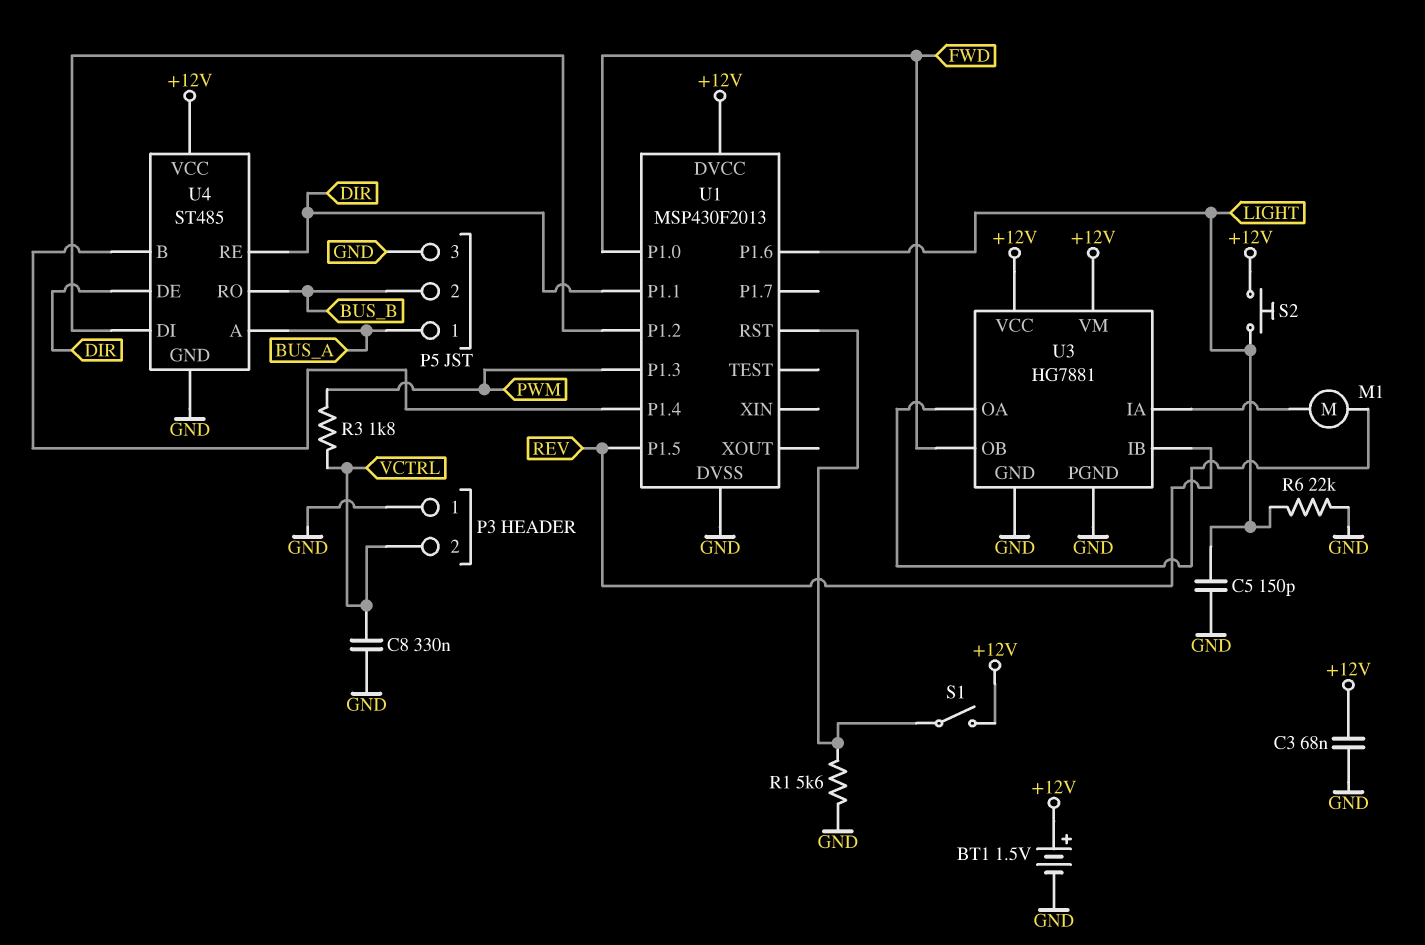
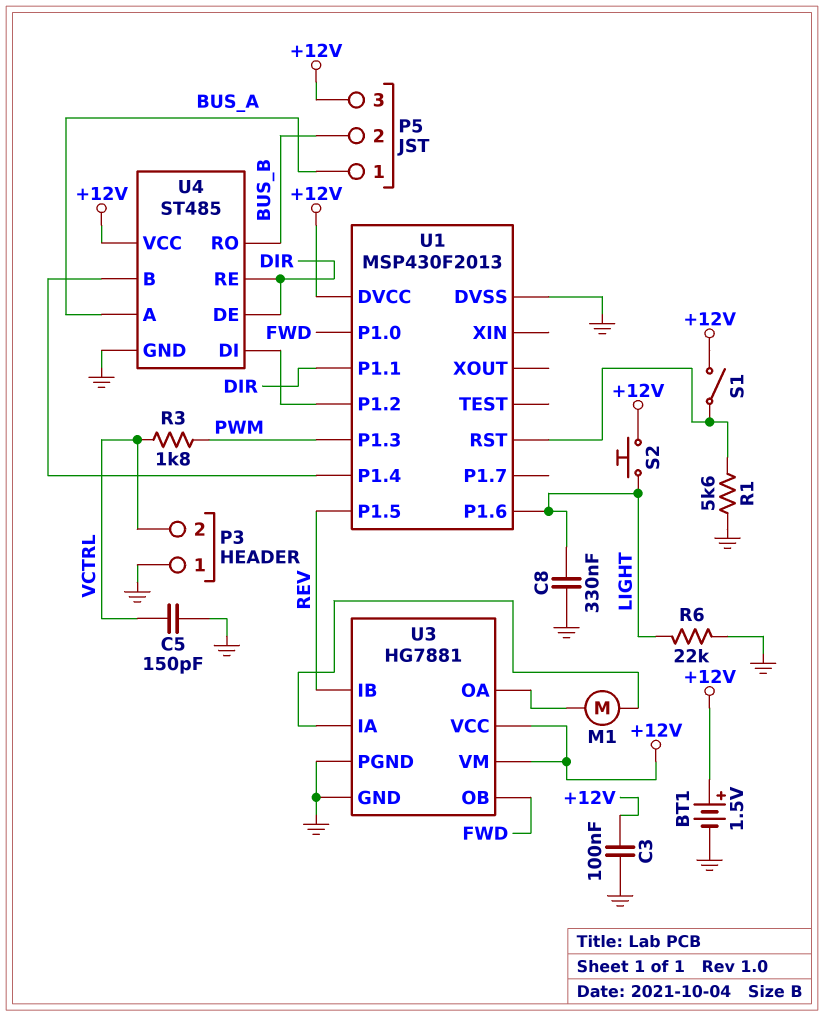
C3: 68nF (+12V, GND) -> 100nF (+12V, GND)
C5: 150pF (GND, LIGHT) -> 150pF (GND, VCTRL)
C8: 330nF (GND, VCTRL) -> 330nF (GND, LIGHT)
P5 pin 3: GND -> +12V

